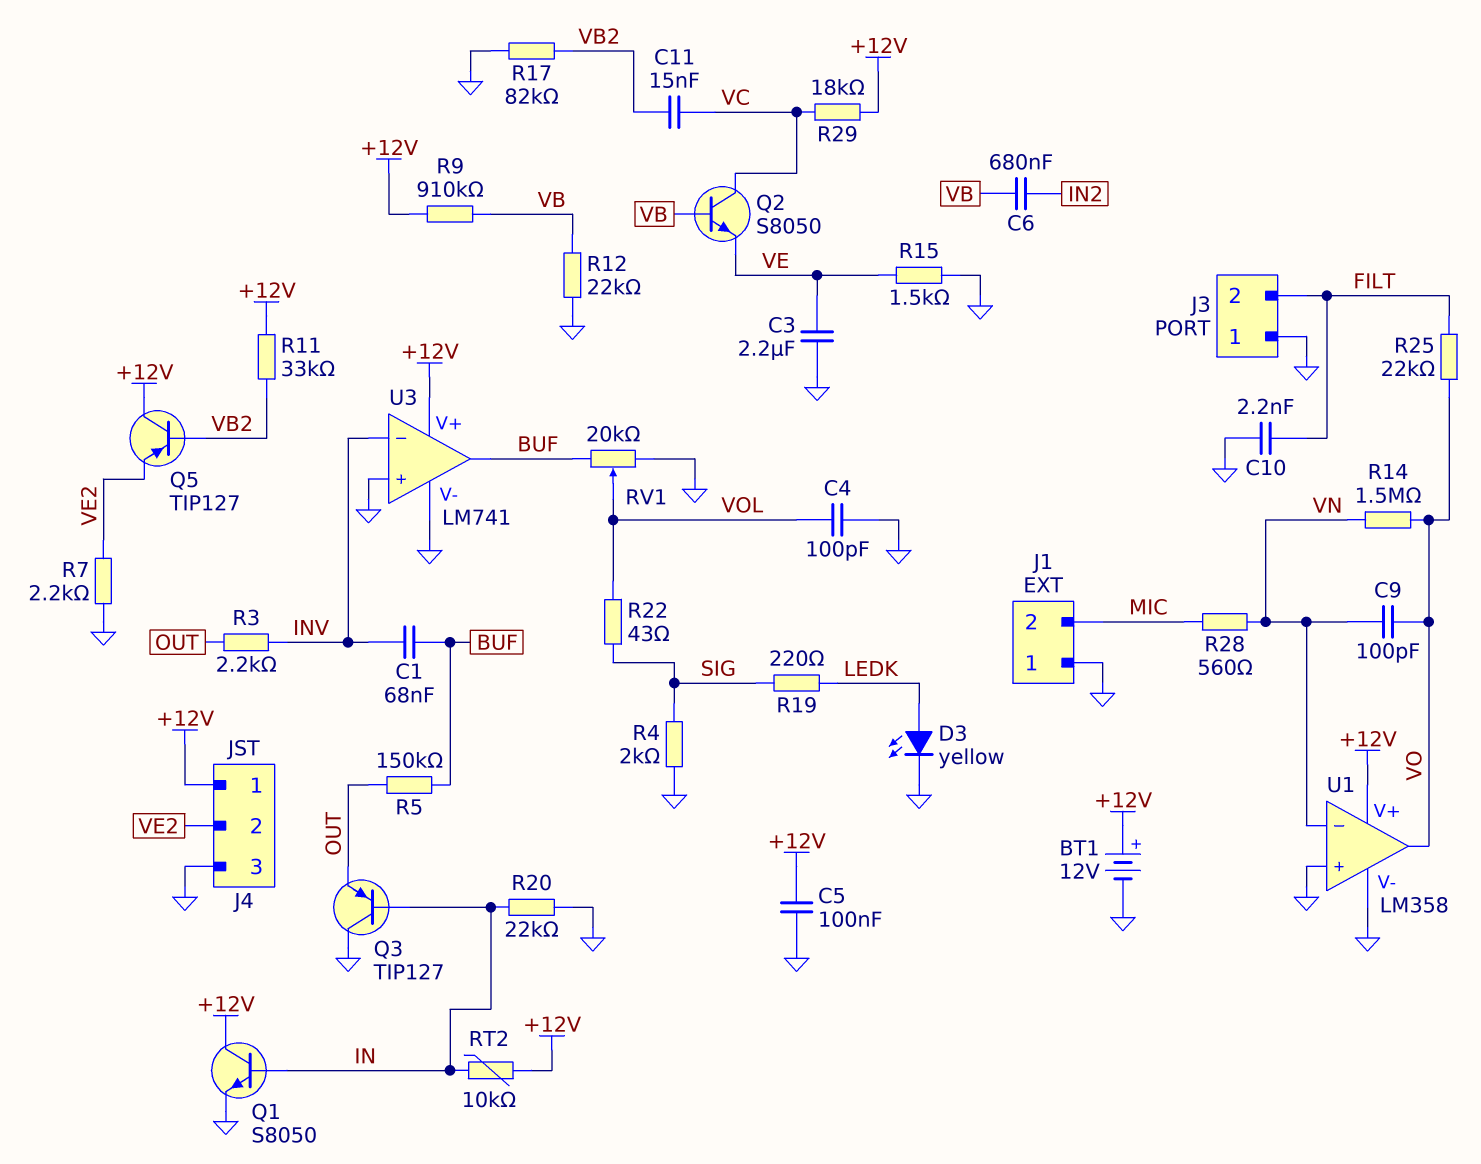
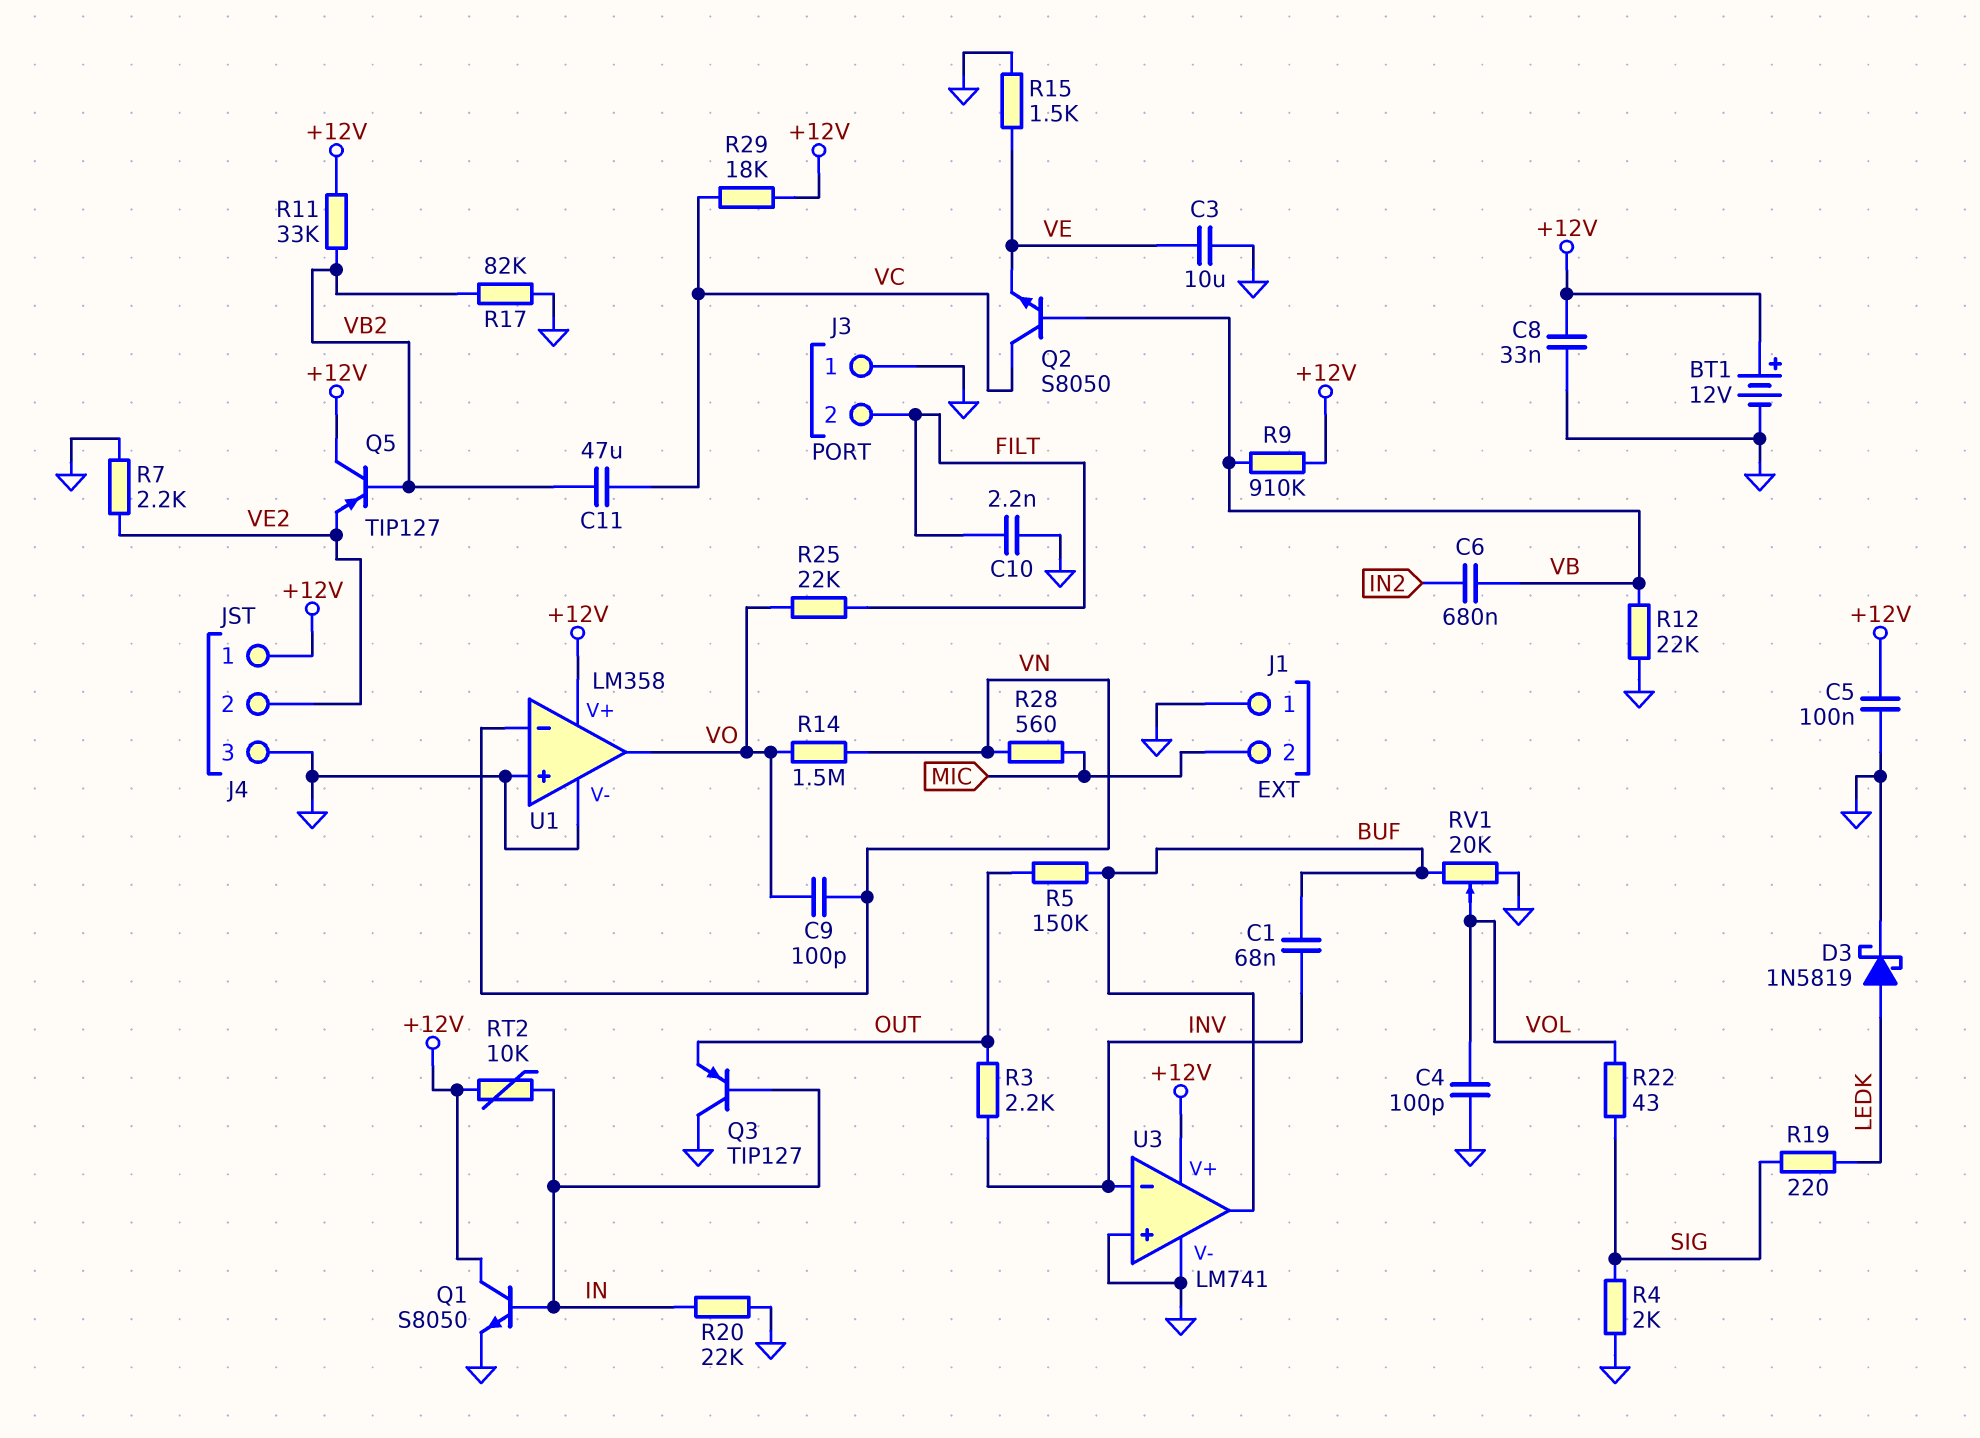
C3: 2.2uF (GND, VE) -> 10uF (GND, VE)
C8: none -> 33nF (+12V, GND)
C11: 15nF (VB2, VC) -> 47uF (VB2, VC)
D3: LED yellow (A LEDK, K GND) -> schottky 1N5819 (A LEDK, K GND)

